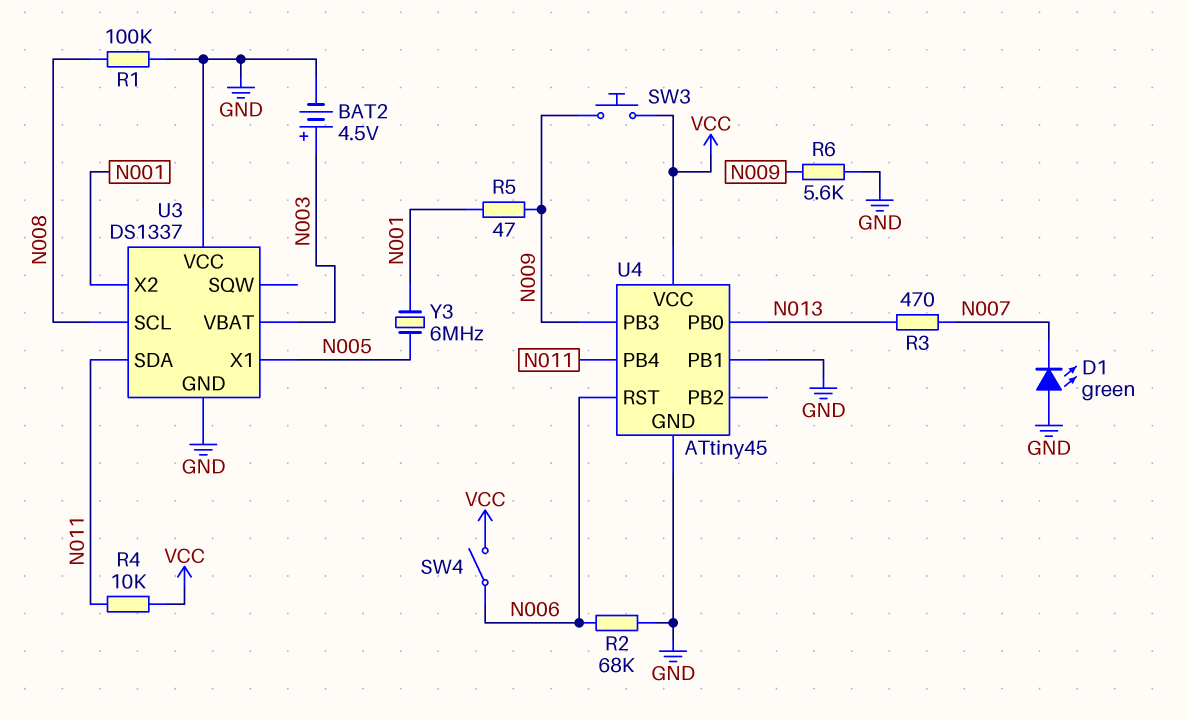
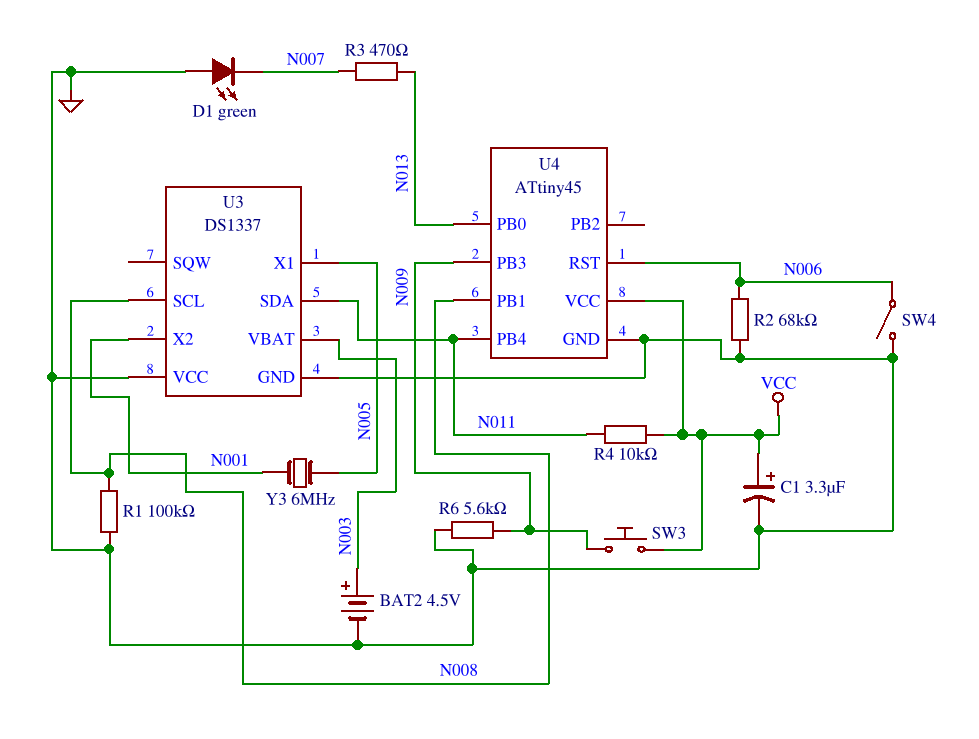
C1: none -> 3.3uF (plus VCC, minus GND)
R5: 47 (N001, N009) -> none
SW4: switch (N006, VCC) -> switch (GND, N006)
U4 pin PB1: GND -> N008

